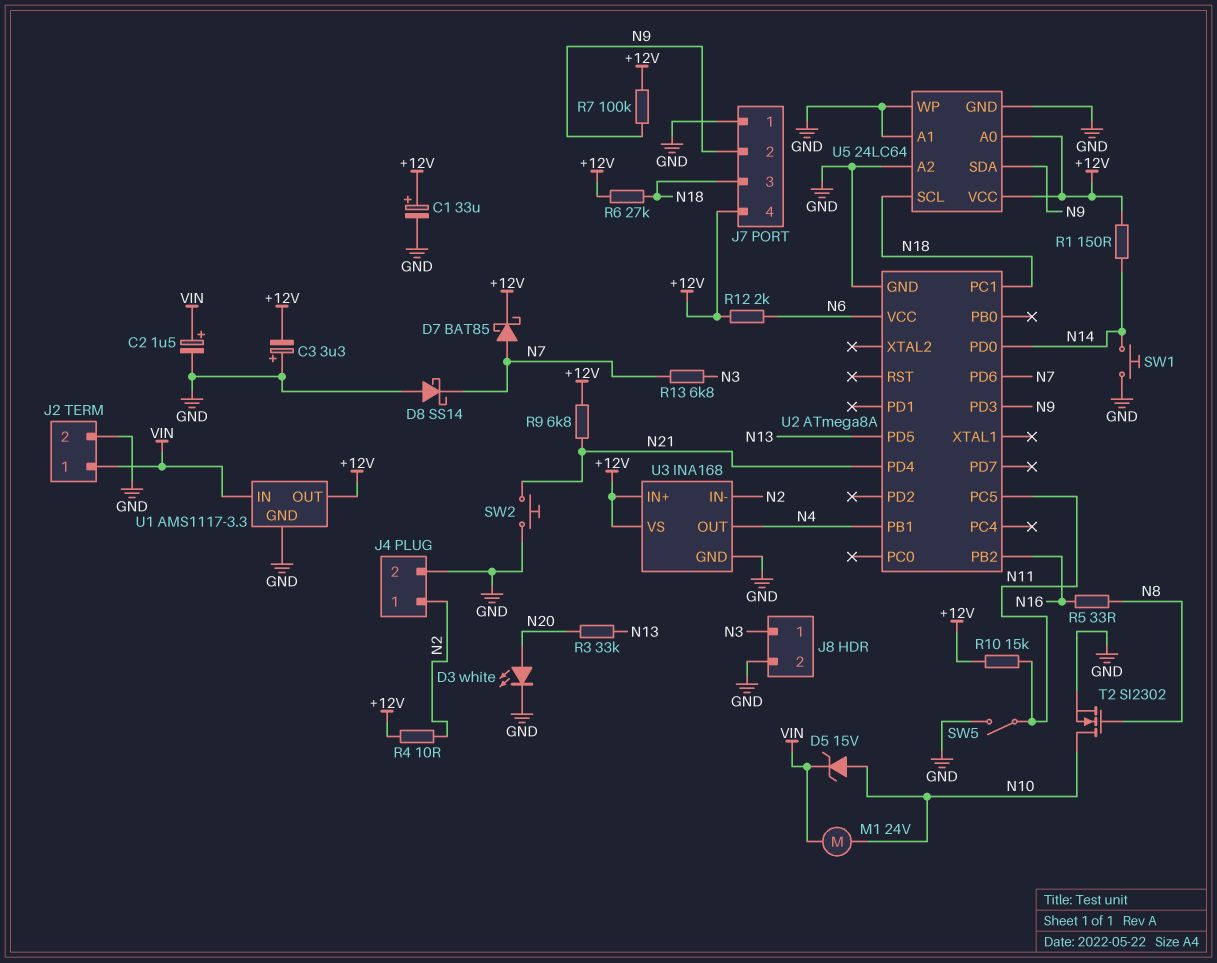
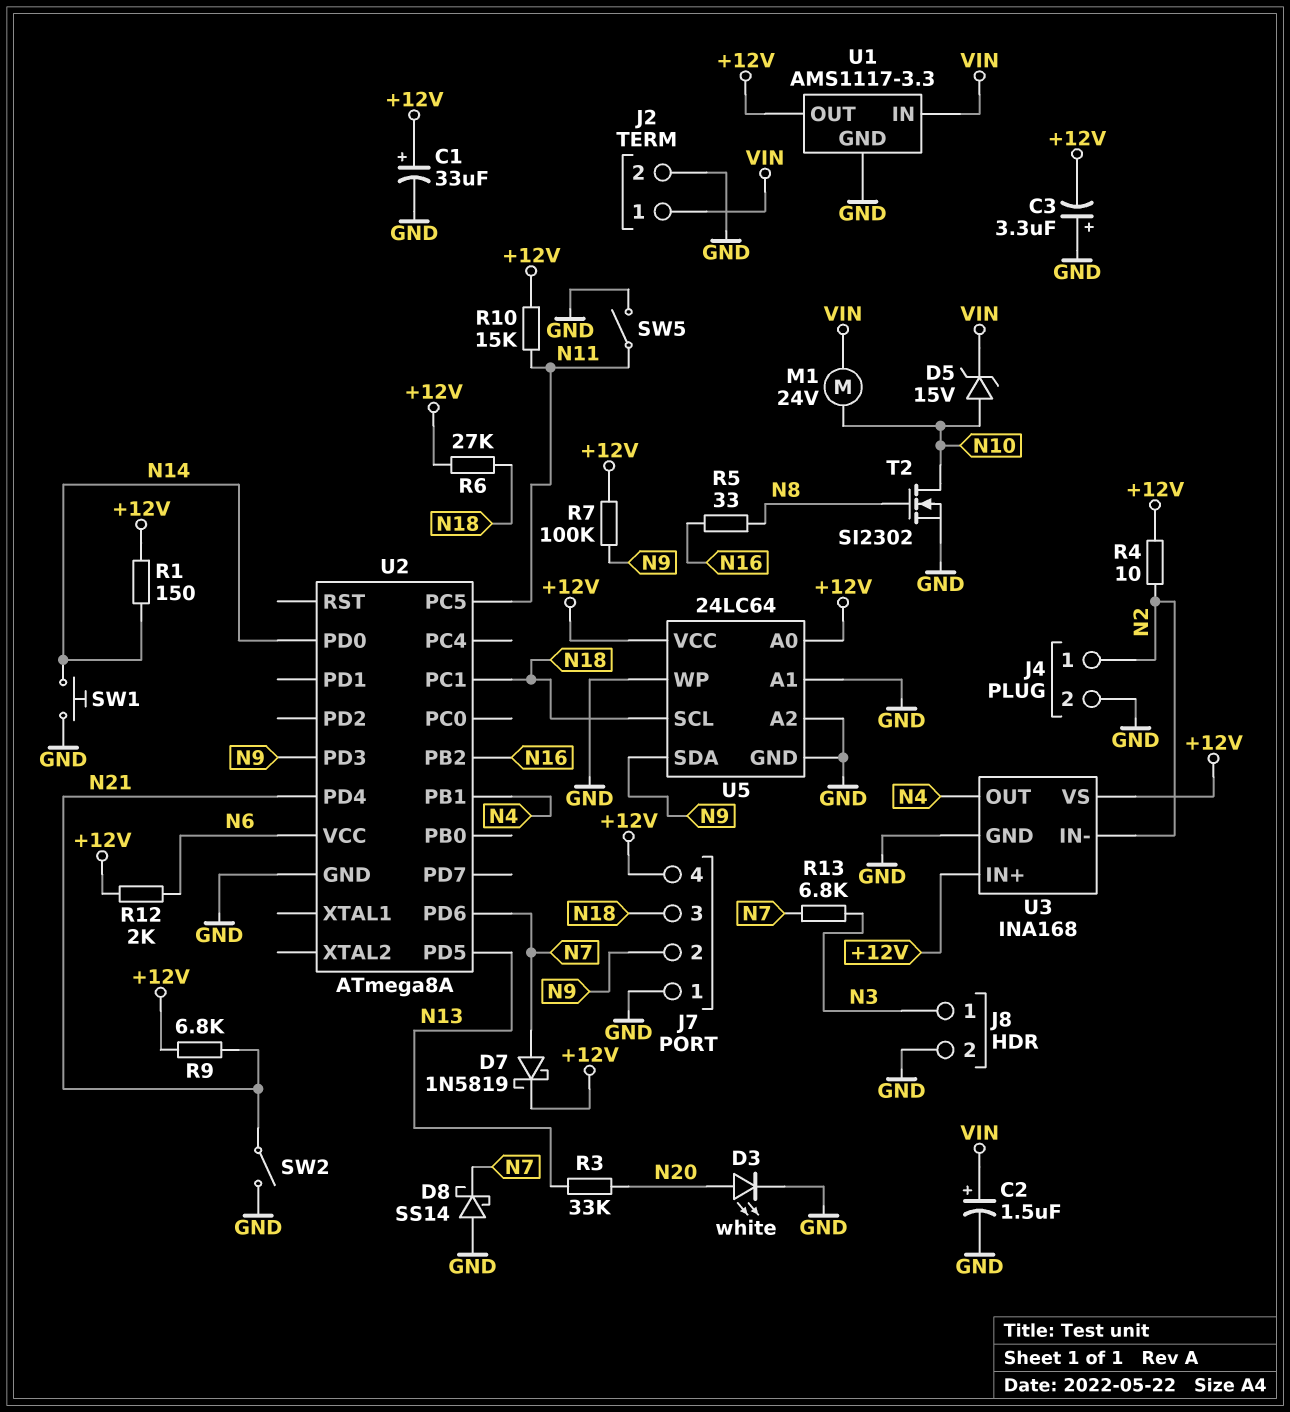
D7: schottky BAT85 (A N7, K +12V) -> schottky 1N5819 (A N7, K +12V)
SW2: button (GND, N21) -> switch (GND, N21)

